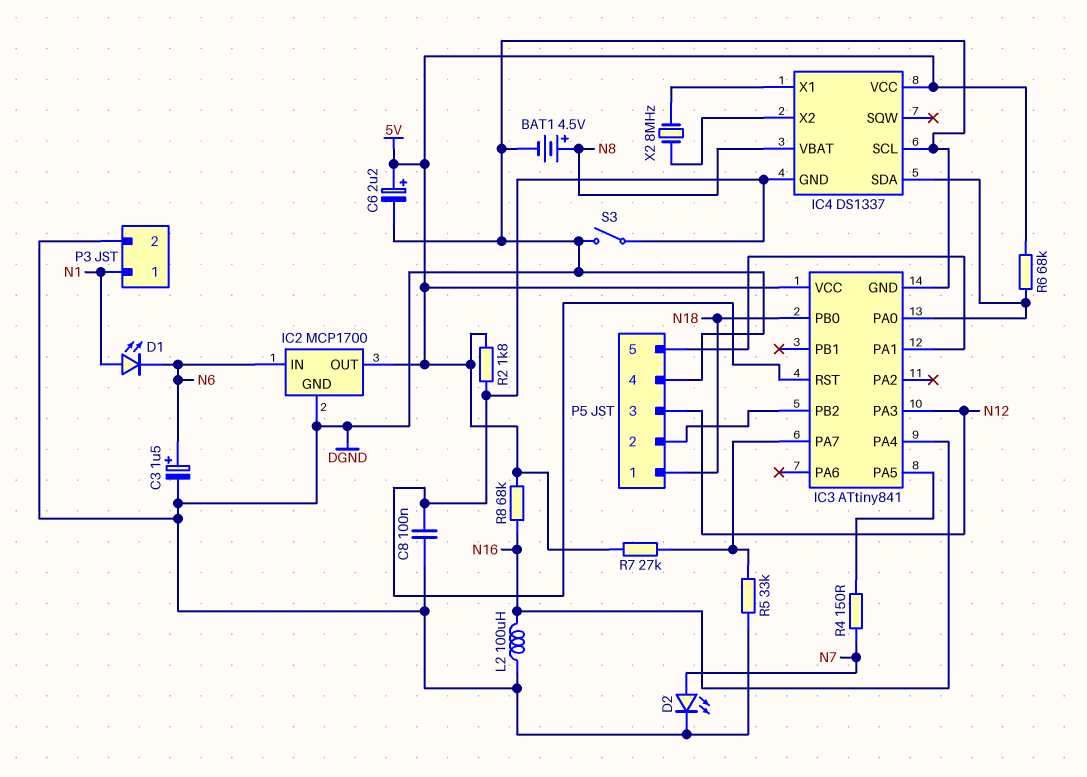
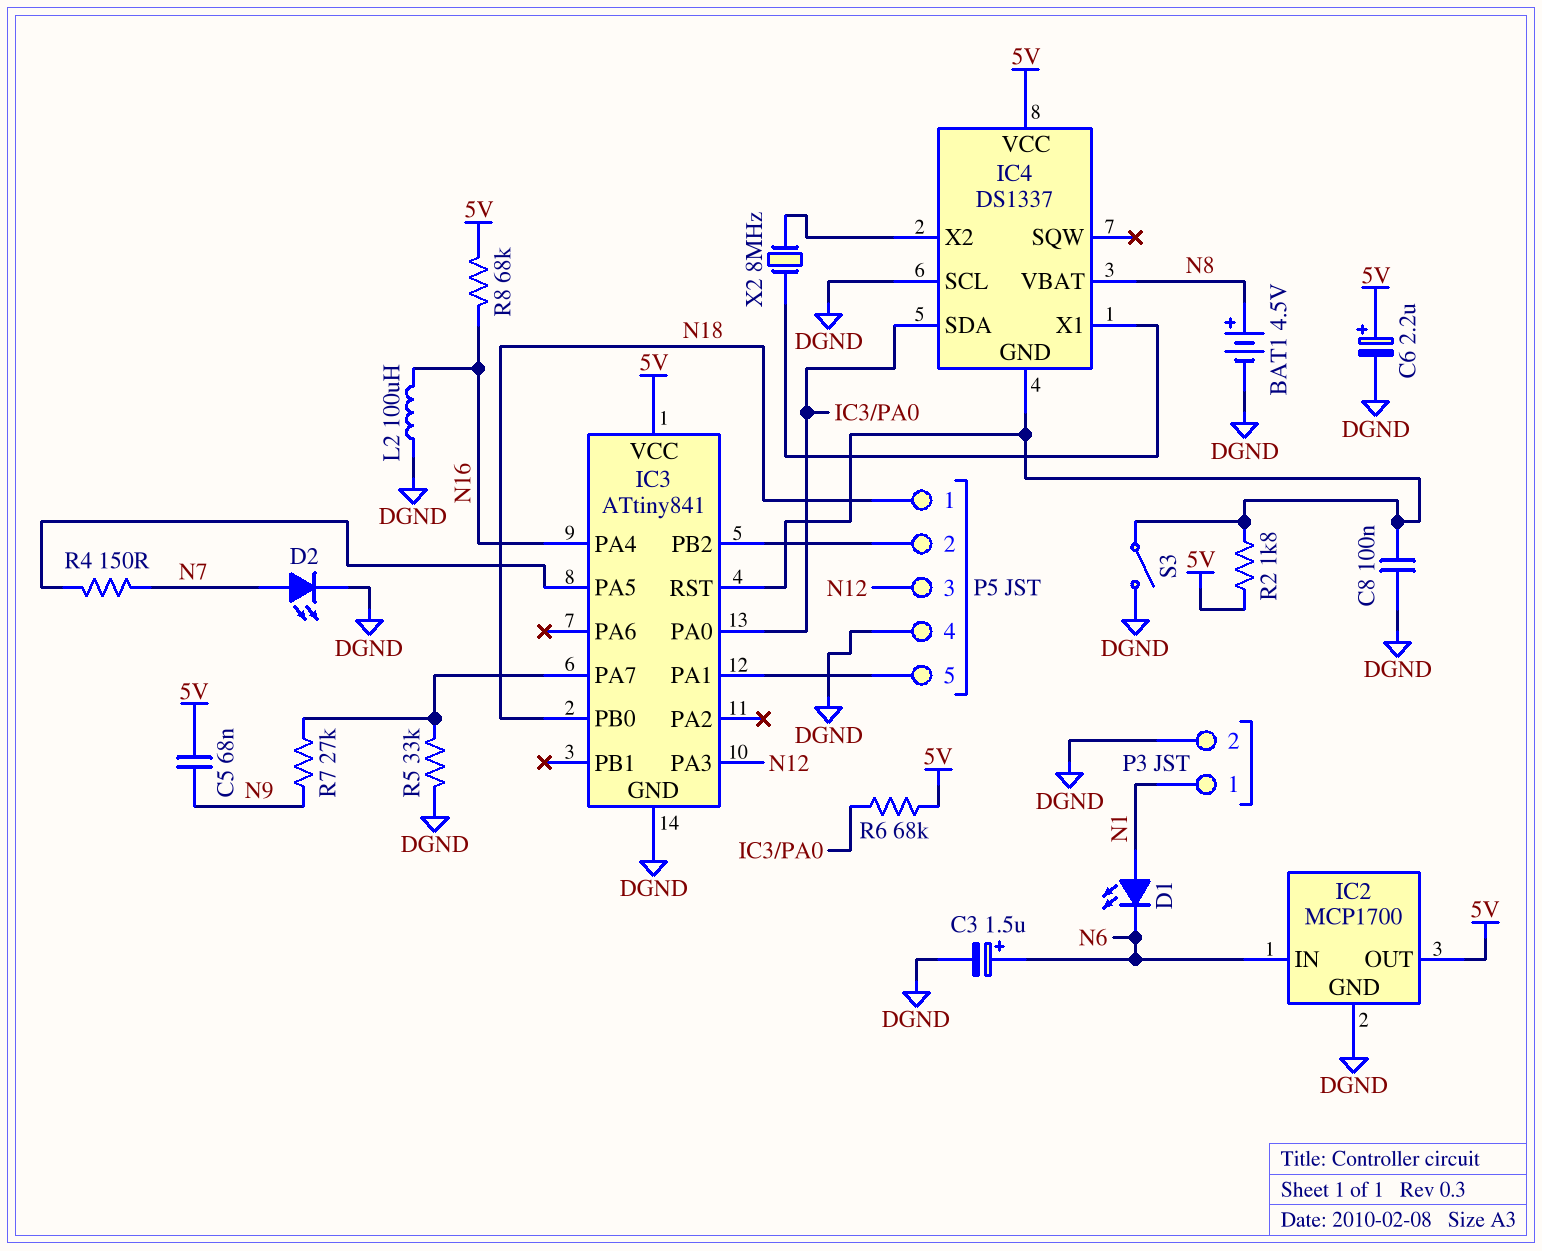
C5: none -> 68nF (5V, N9)
R7: 27k (5V, IC3/PA7) -> 27k (IC3/PA7, N9)

